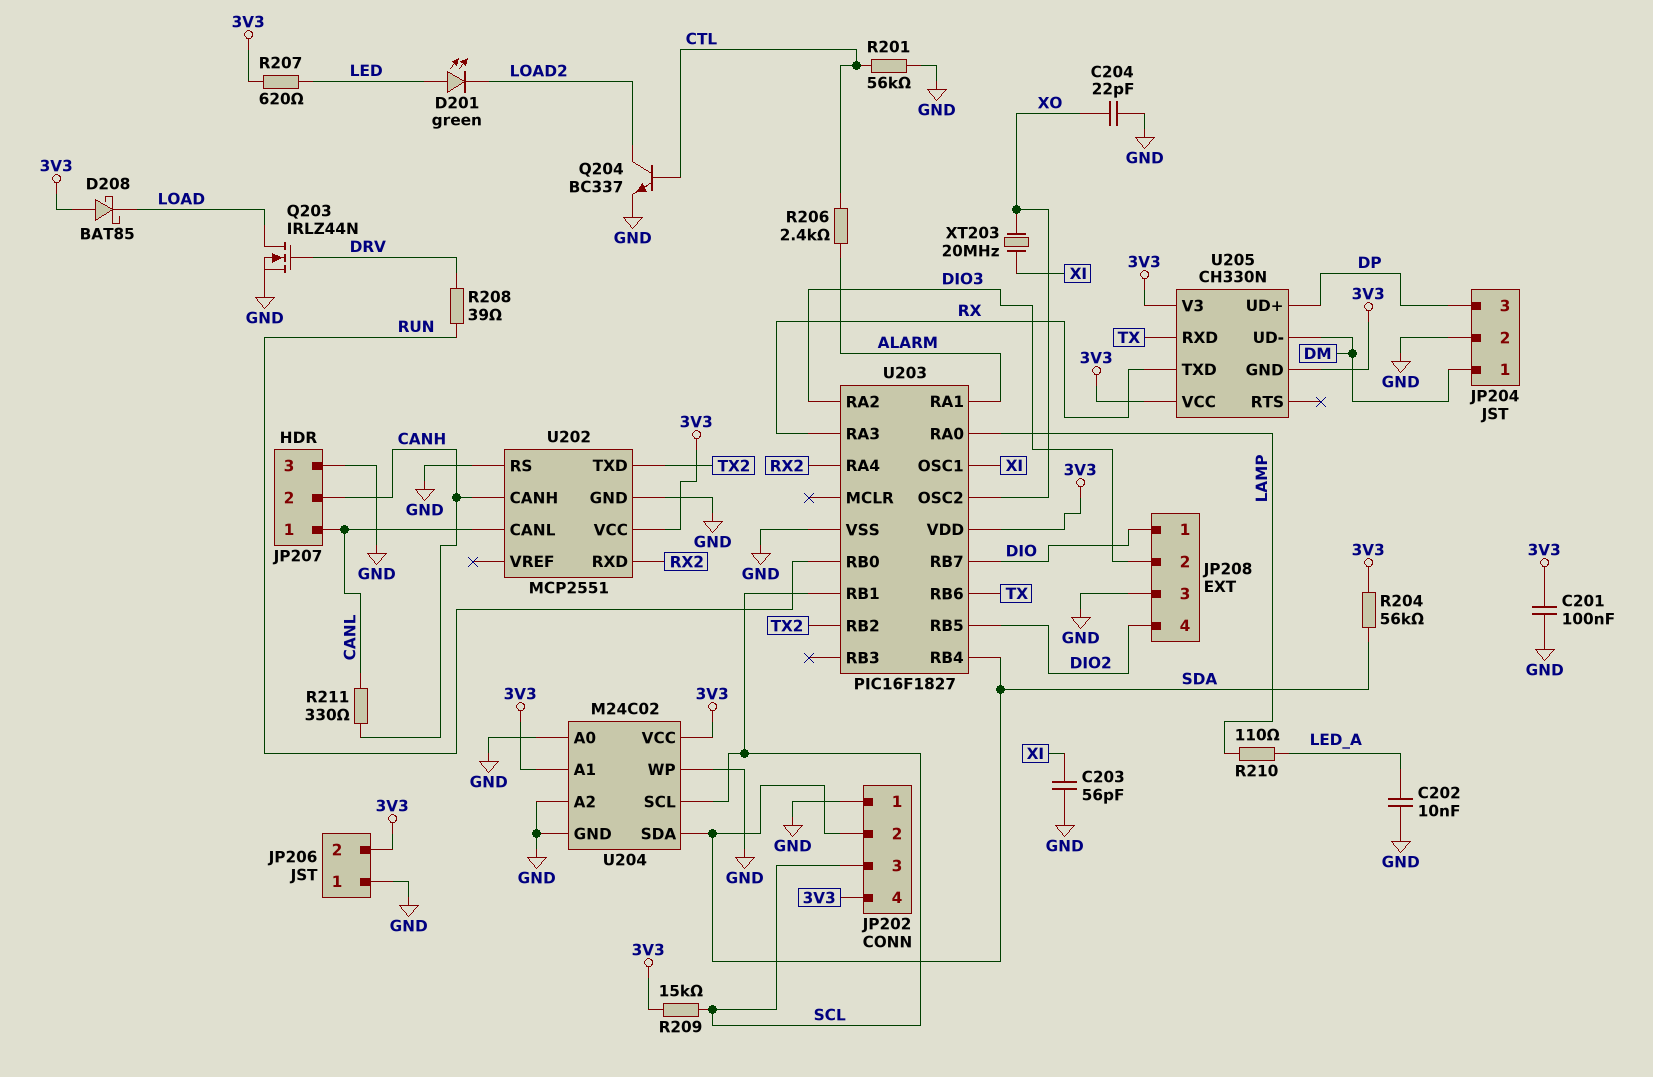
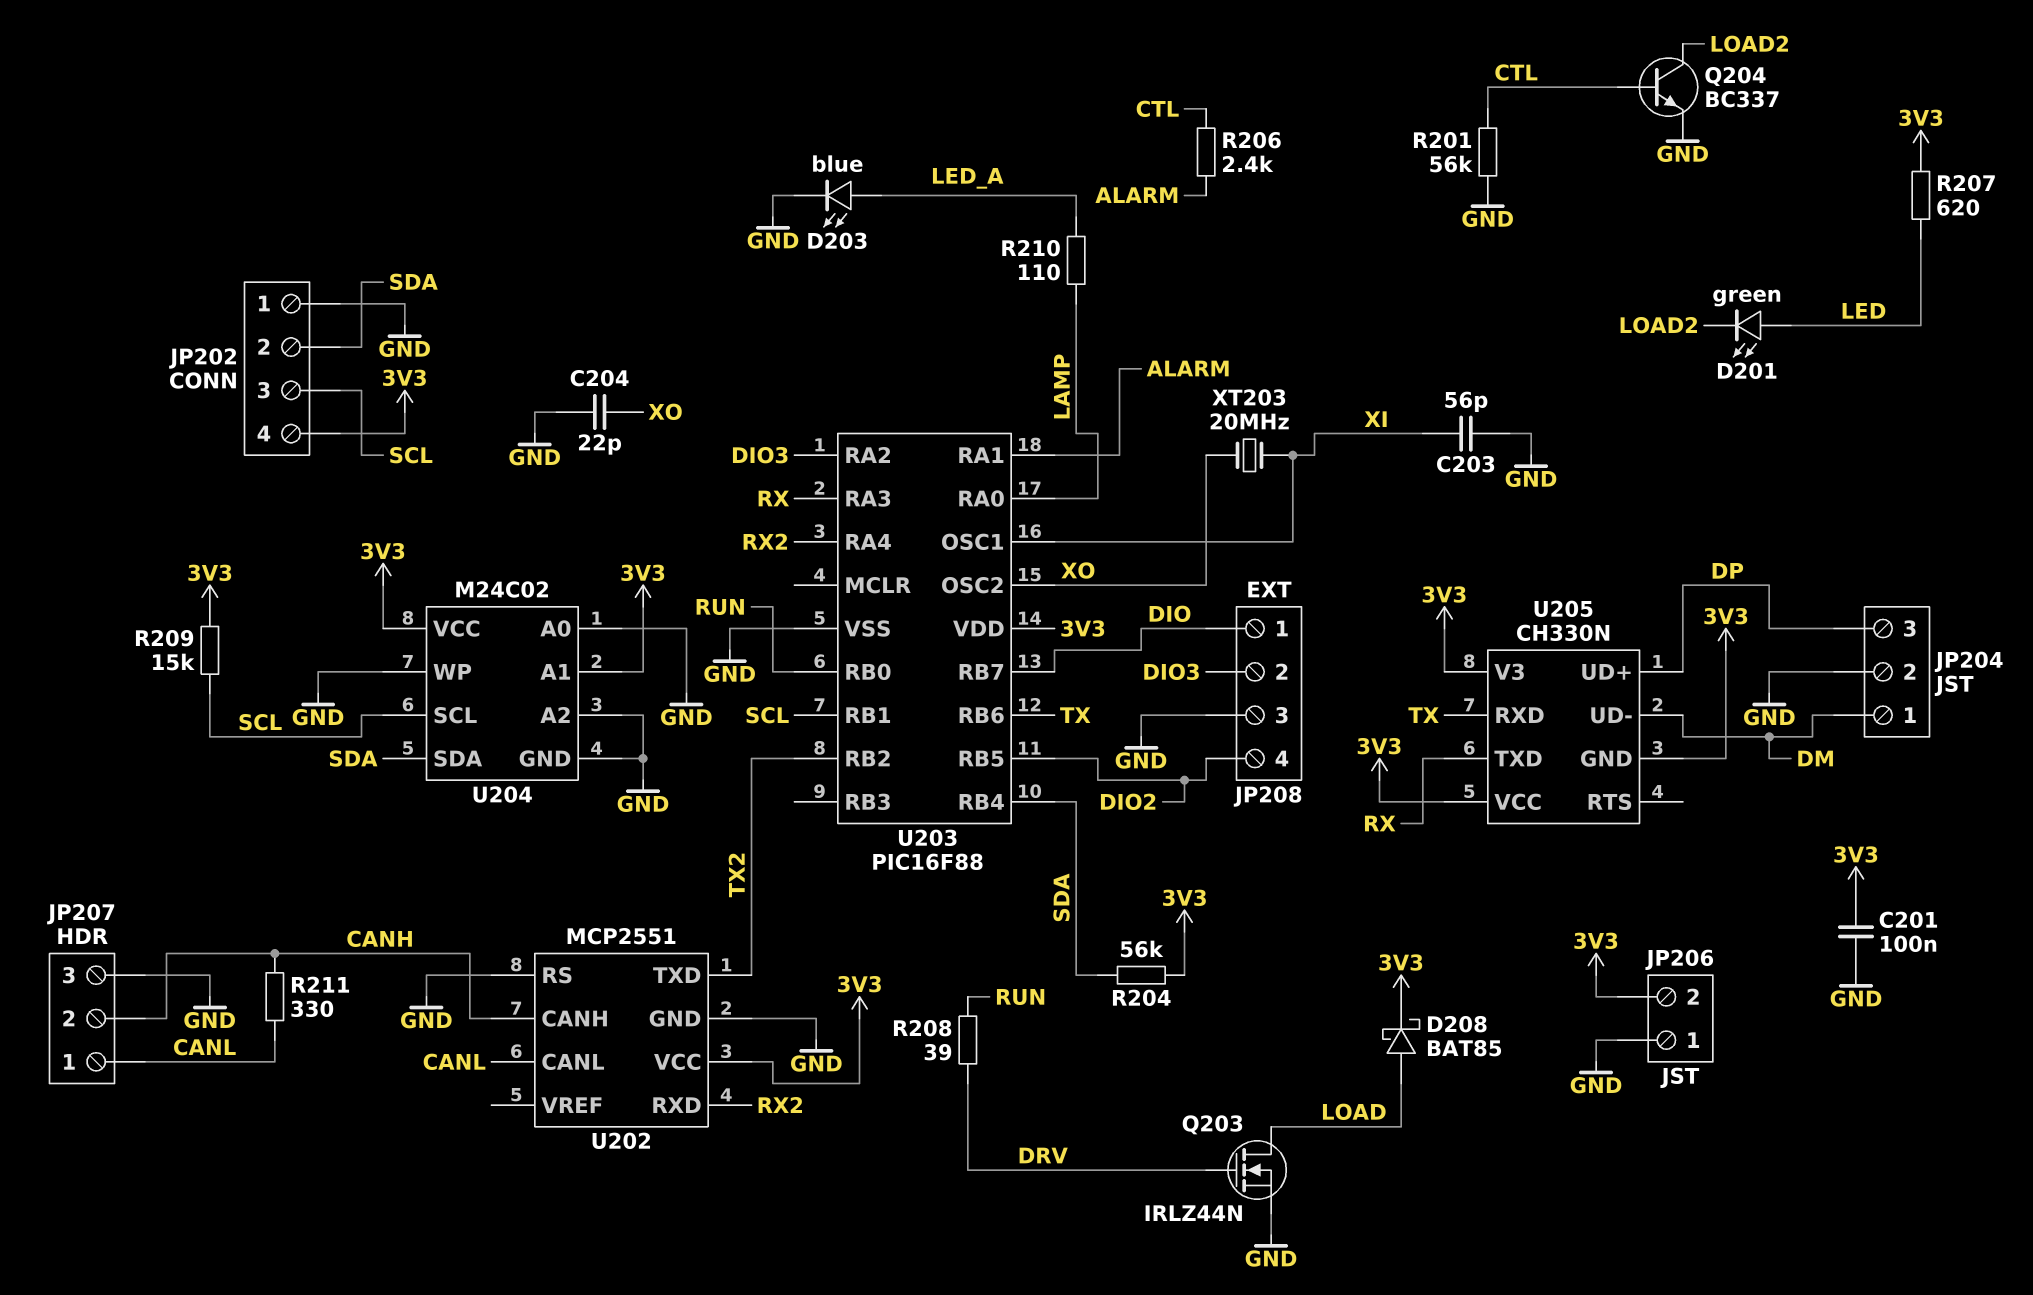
C202: 10nF (GND, LED_A) -> none
D203: none -> LED blue (A LED_A, K GND)
D208: schottky BAT85 (A 3V3, K LOAD) -> schottky BAT85 (A LOAD, K 3V3)
U203: PIC16F1827 -> PIC16F88

